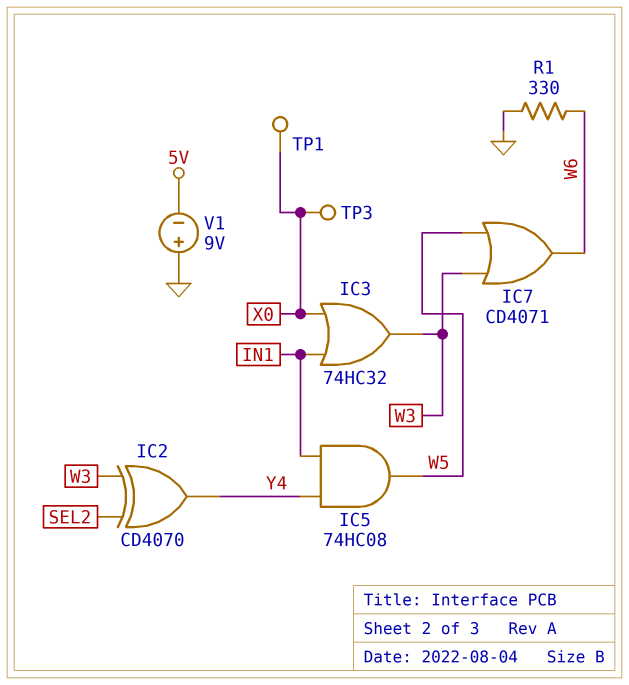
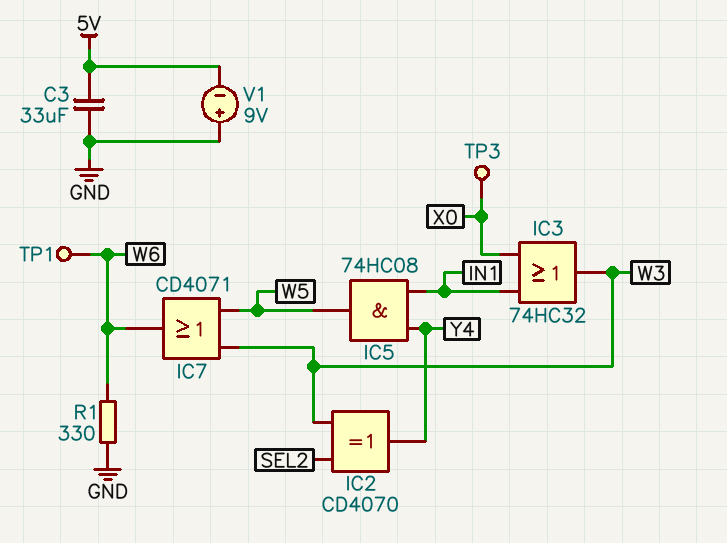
C3: none -> 33uF (5V, GND)
TP1: test point (X0) -> test point (W6)

